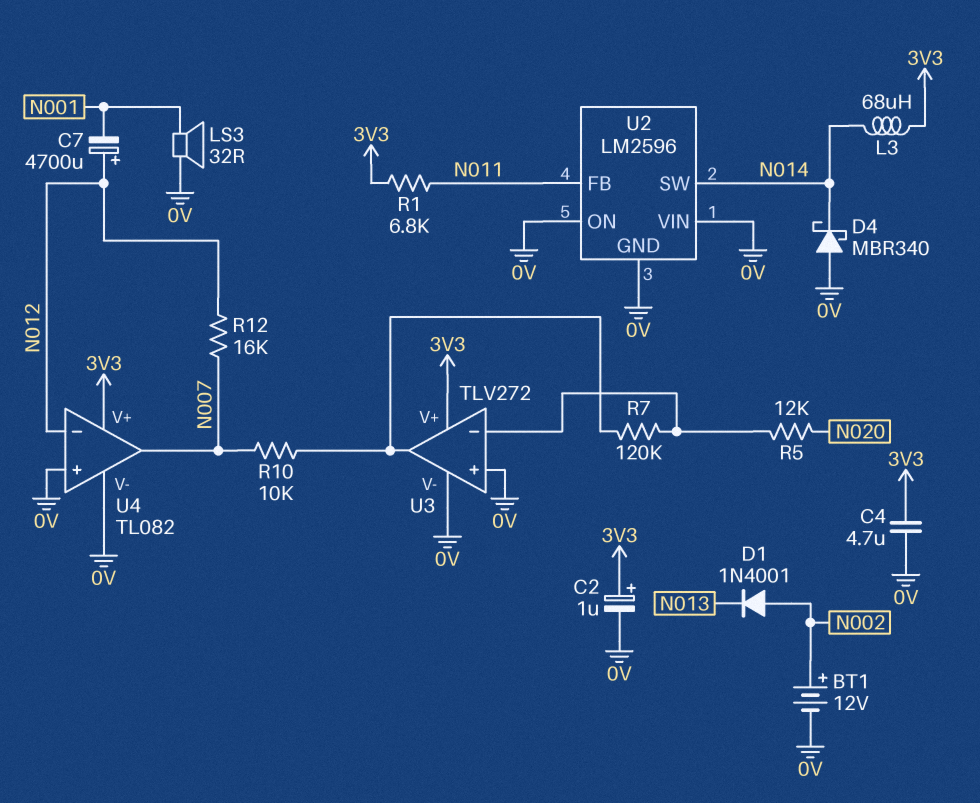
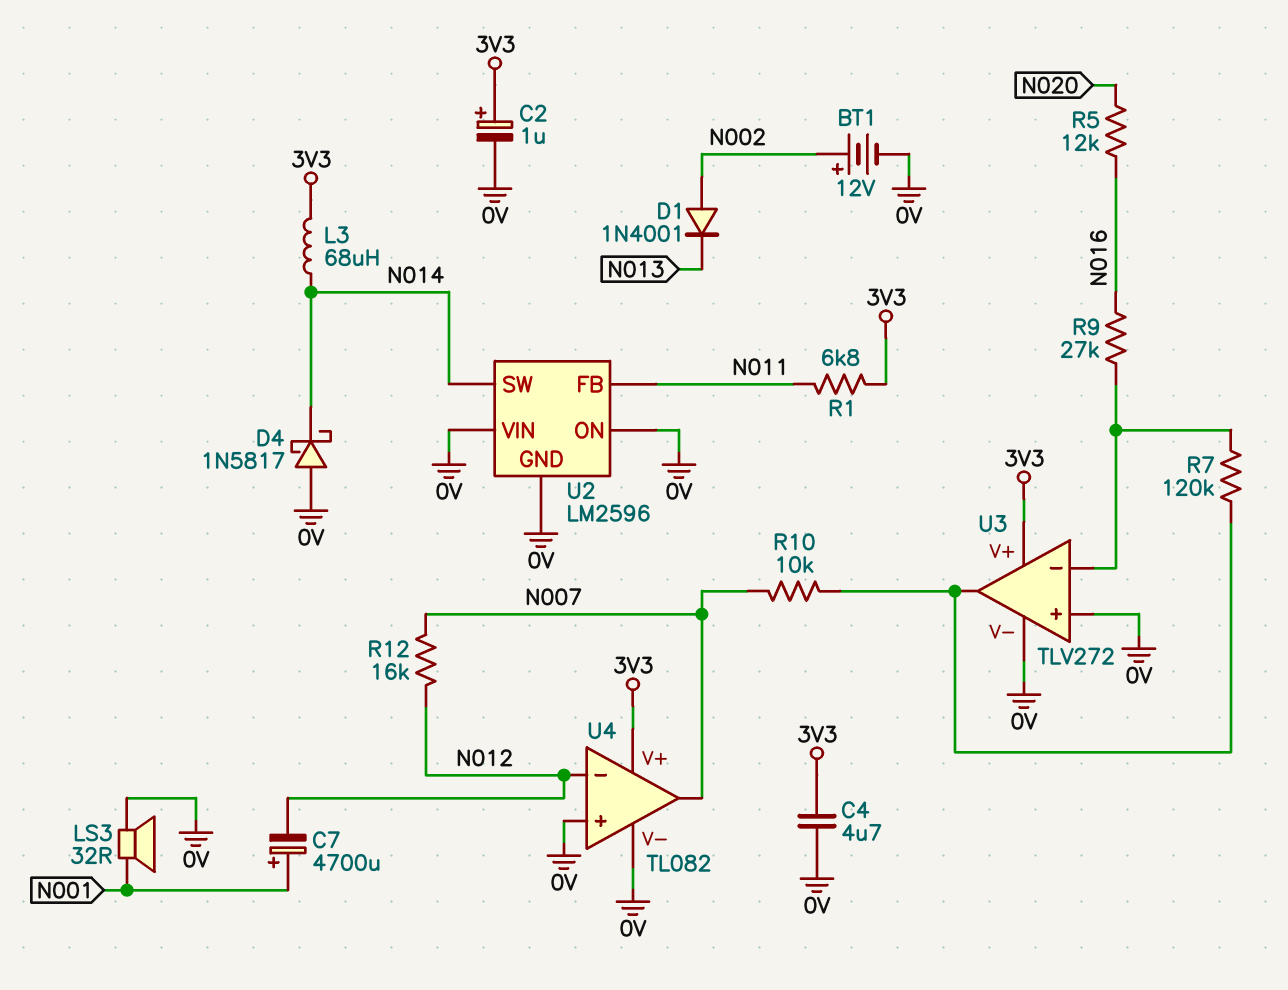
C7: 4700uF (plus N012, minus N001) -> 4700uF (plus N001, minus N012)
D4: schottky MBR340 (A 0V, K N014) -> schottky 1N5817 (A 0V, K N014)
R5: 12k (N020, U3/in-) -> 12k (N016, N020)
R9: none -> 27k (N016, U3/in-)

